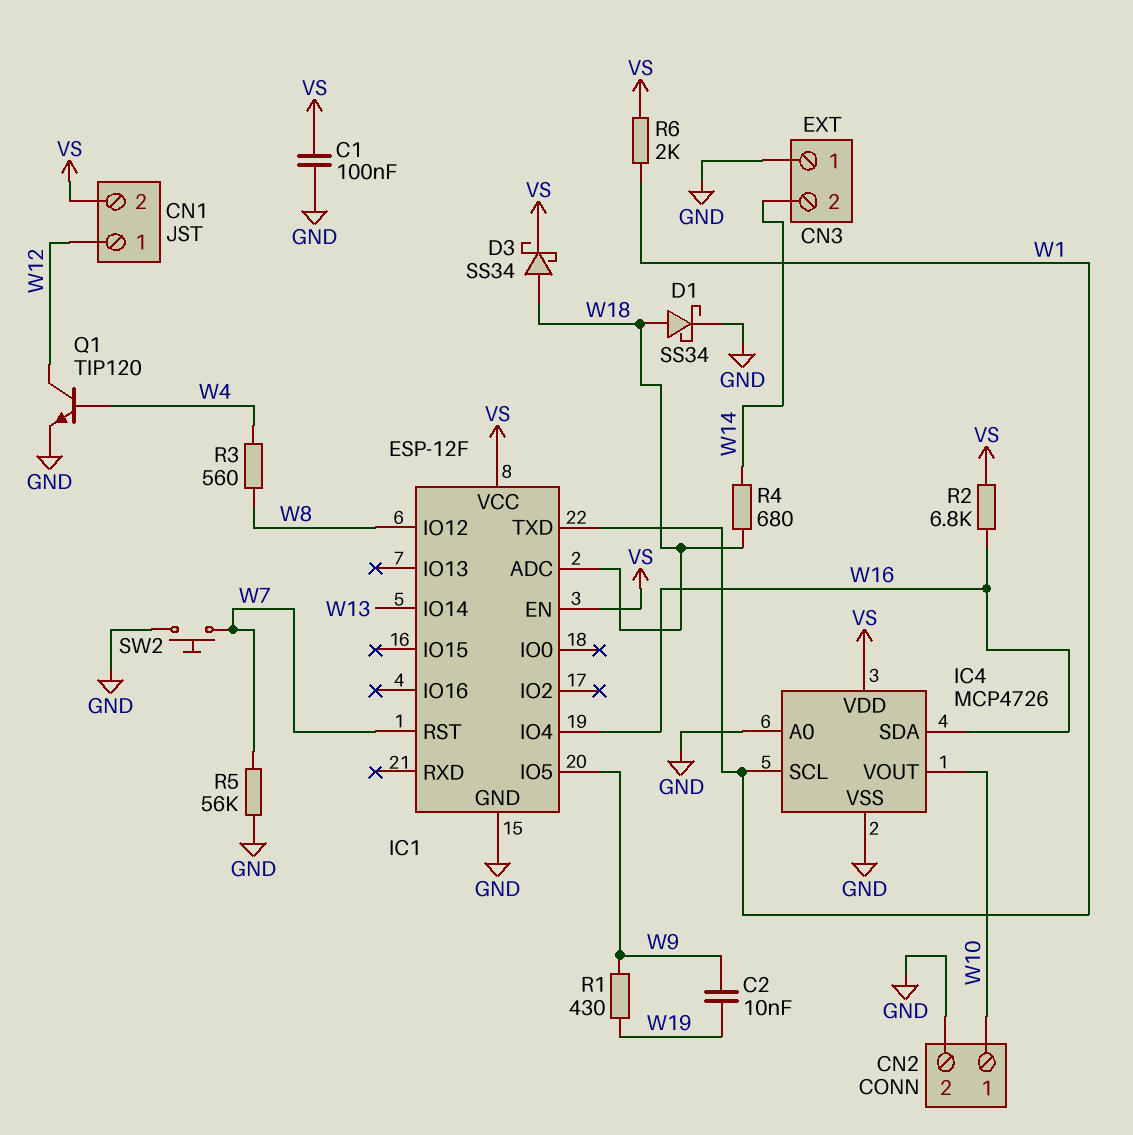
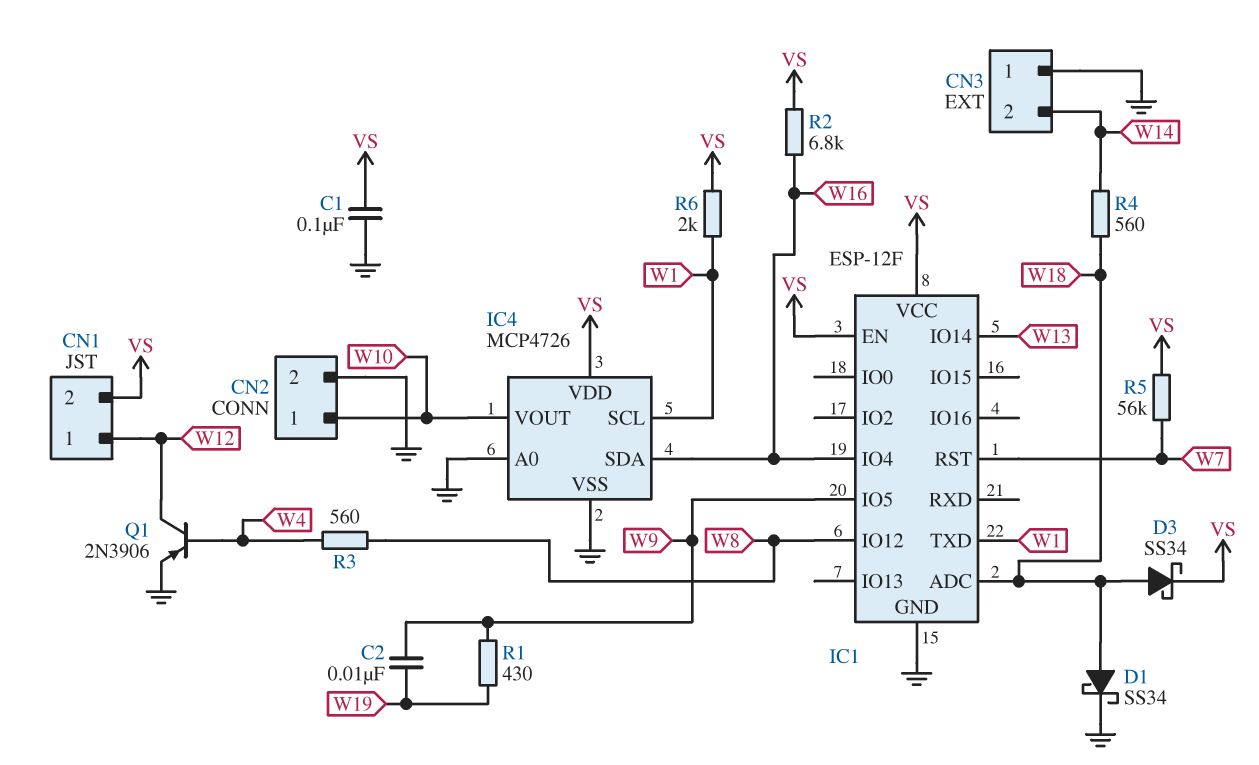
Q1: NPN TIP120 (B W4, C W12, E GND) -> PNP 2N3906 (B W4, C W12, E GND)
R4: 680 (W14, W18) -> 560 (W14, W18)
R5: 56k (GND, W7) -> 56k (VS, W7)
SW2: button (GND, W7) -> none

